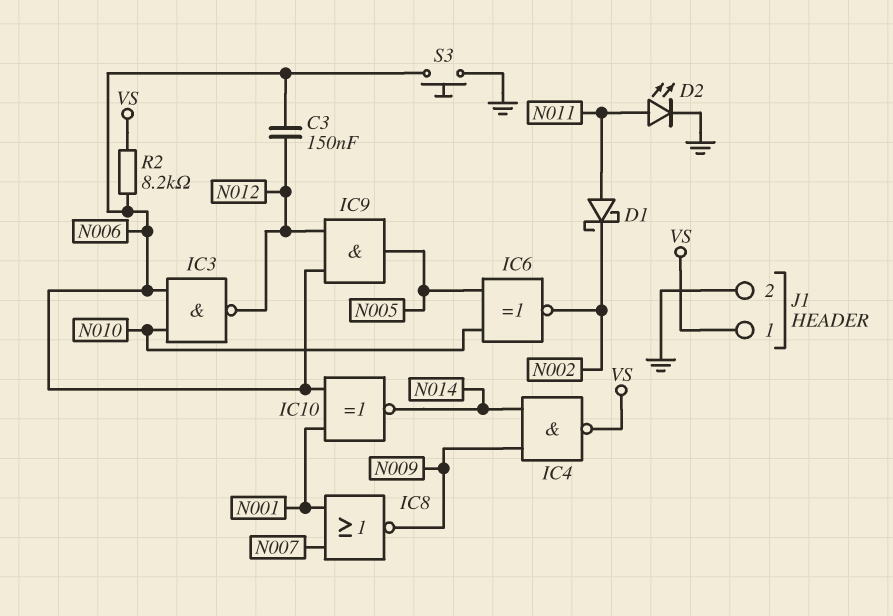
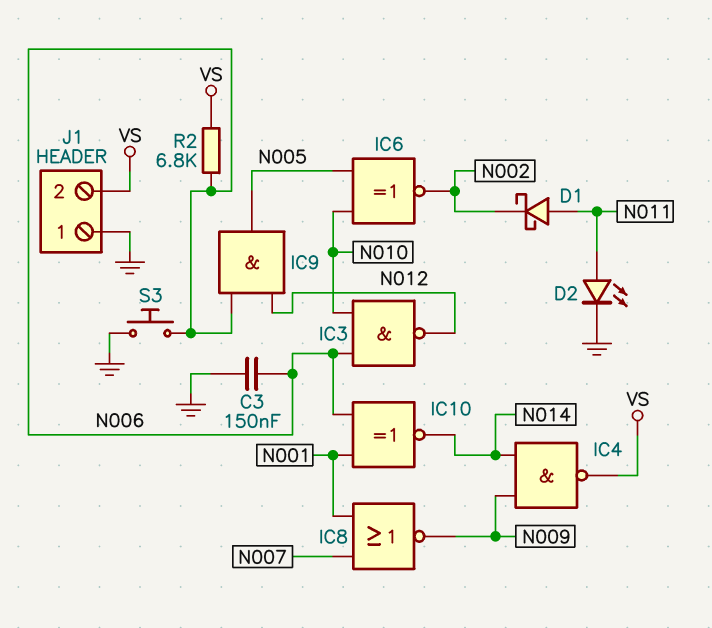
C3: 150nF (N006, N012) -> 150nF (GND, N006)
J1 pin 1: VS -> GND
J1 pin 2: GND -> VS
R2: 8.2k (N006, VS) -> 6.8k (N006, VS)

